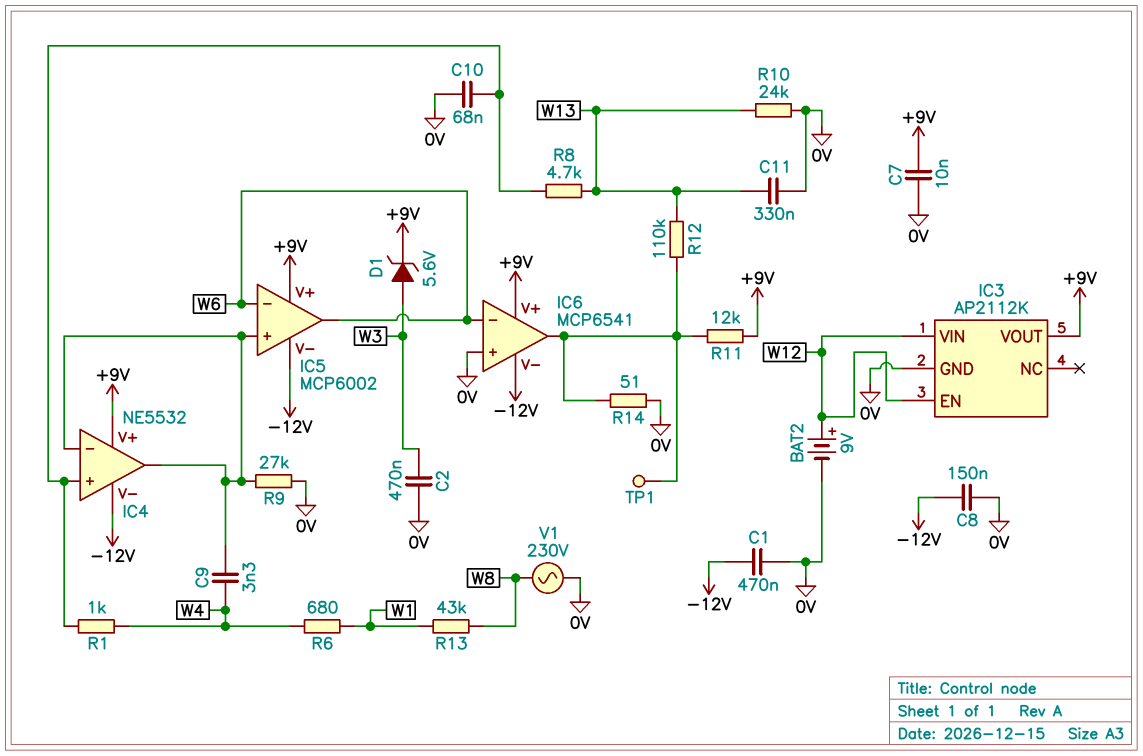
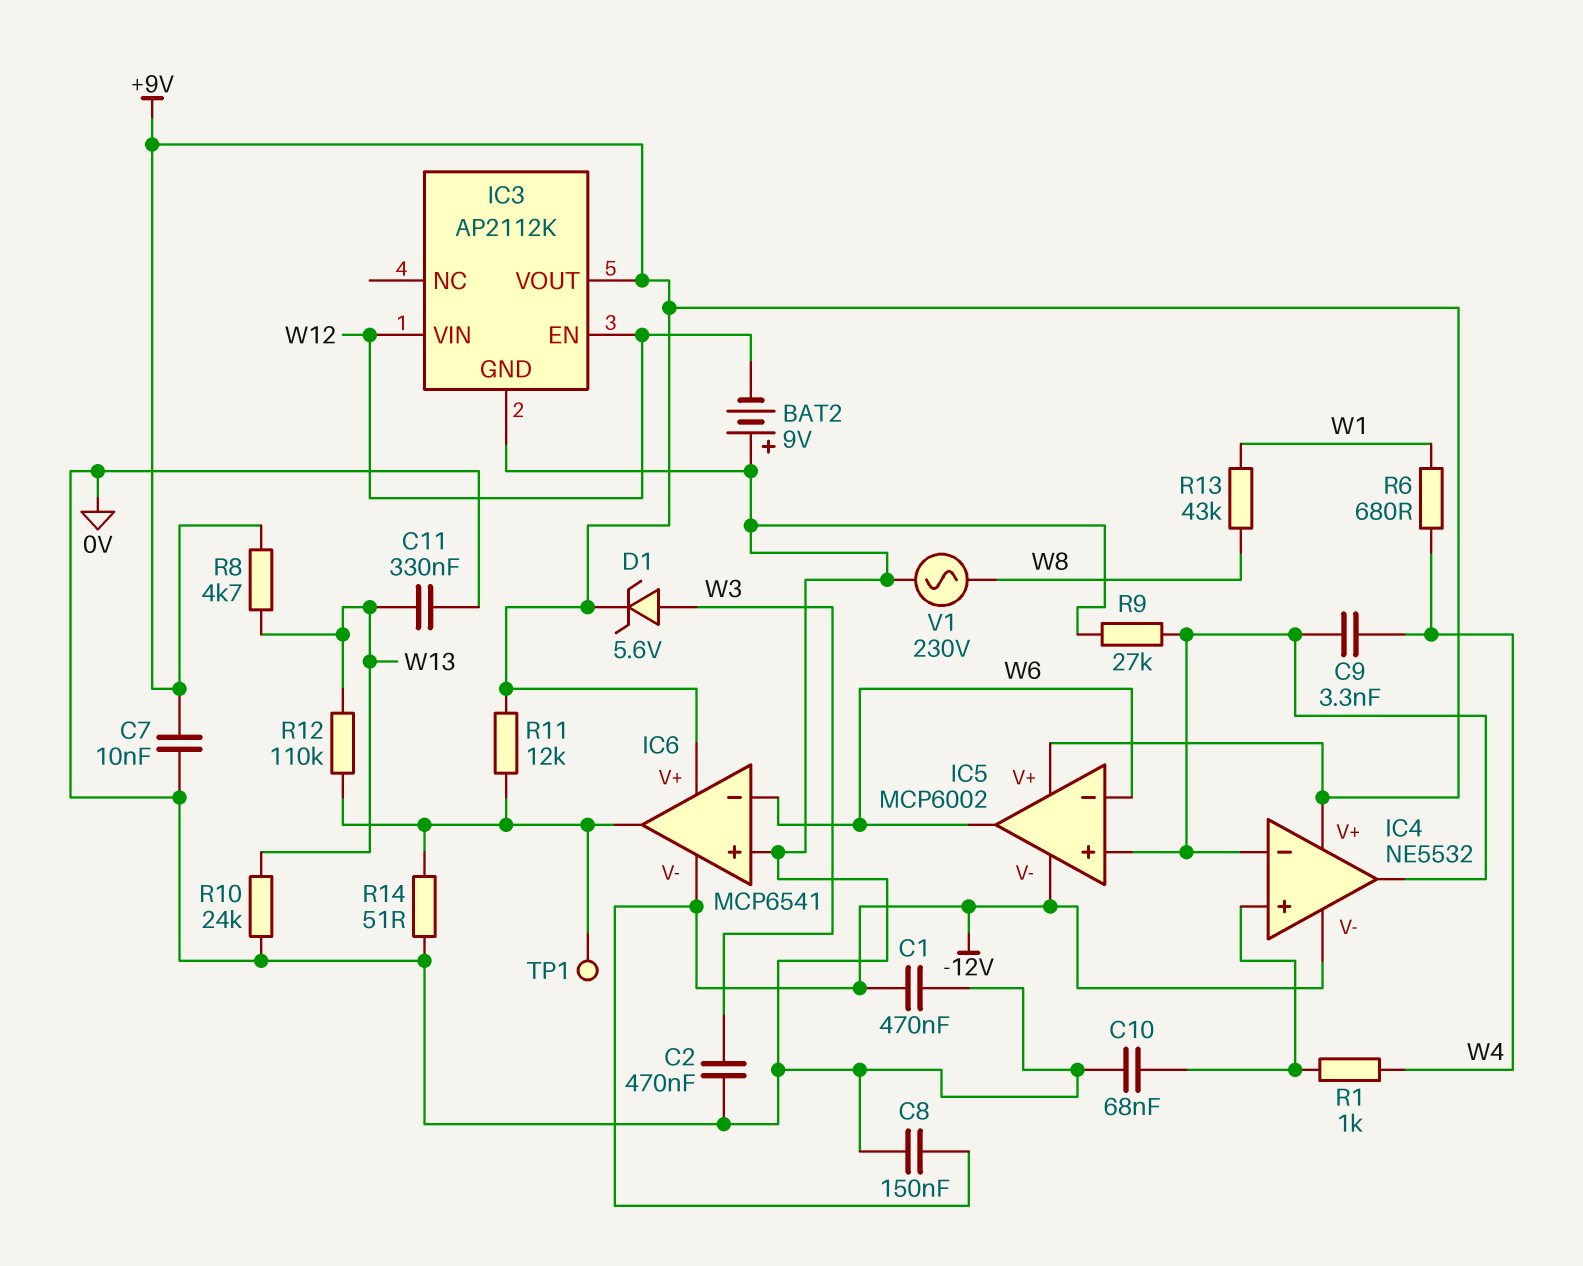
BAT2: 9V (plus W12, minus 0V) -> 9V (plus 0V, minus W12)
R8: 4.7k (IC4/in+, W13) -> 4.7k (+9V, W13)

